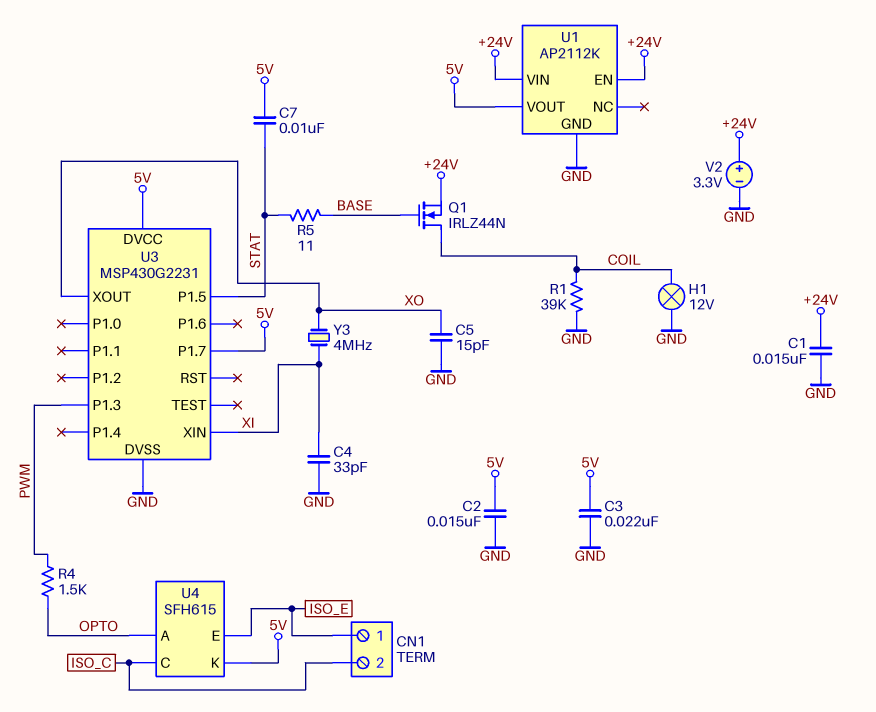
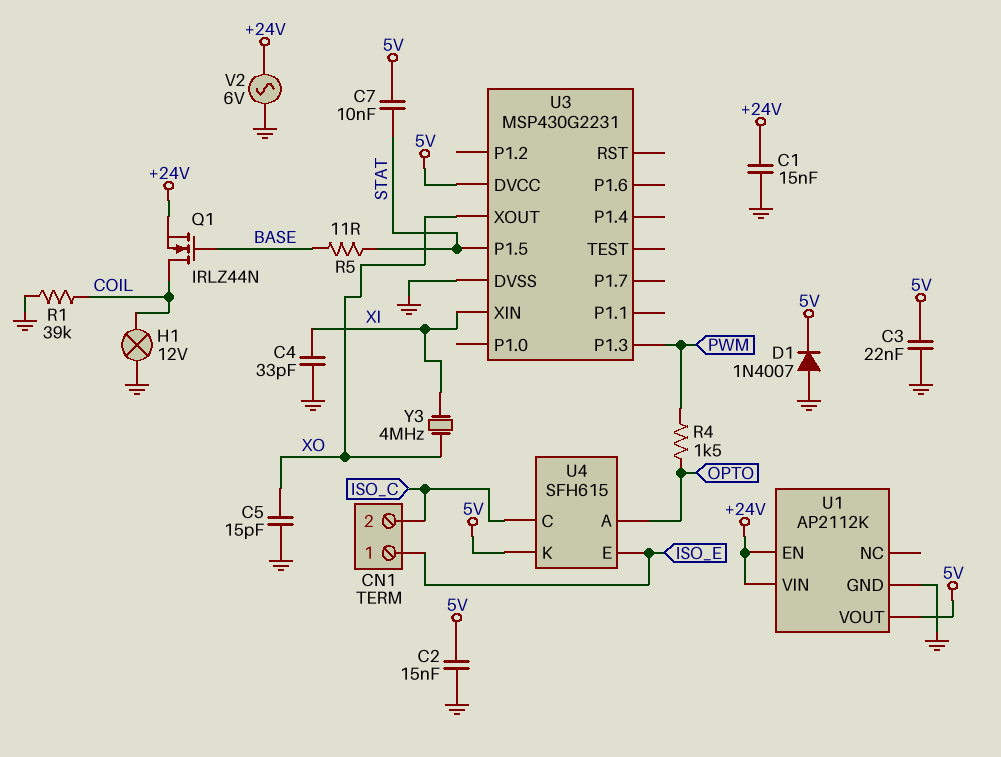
D1: none -> diode 1N4007 (A GND, K 5V)
U3 pin P1.7: 5V -> none
V2: 3.3V (plus +24V, minus GND) -> AC 6V (+24V, GND)

